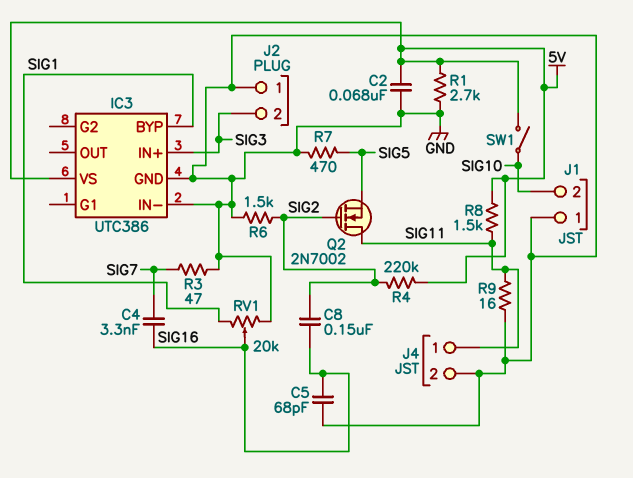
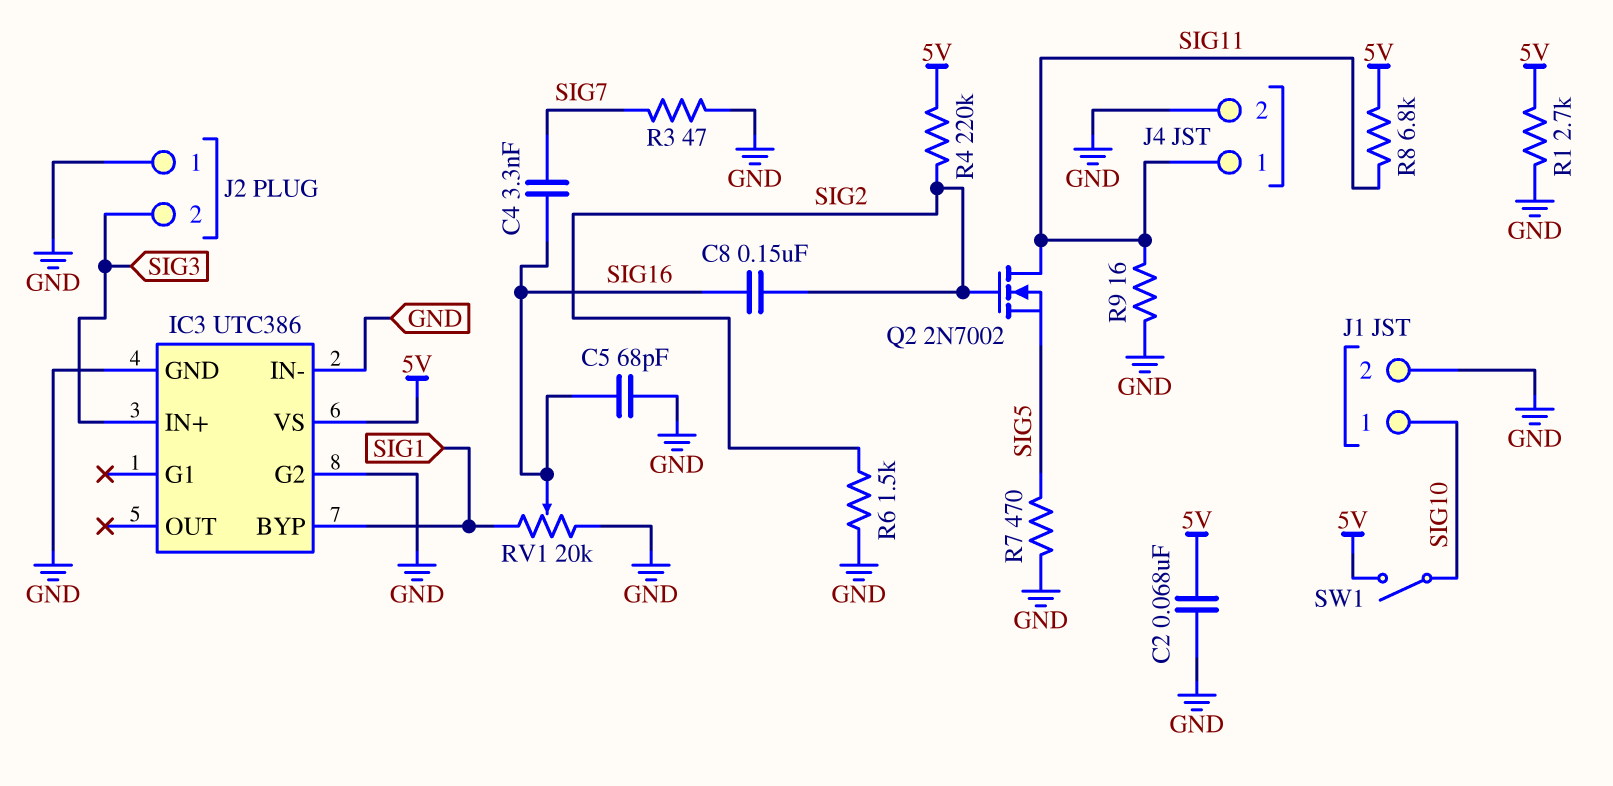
IC3 pin G2: none -> GND
J1 pin 1: GND -> SIG10
J1 pin 2: SIG10 -> GND
R8: 1.5k (5V, SIG11) -> 6.8k (5V, SIG11)

